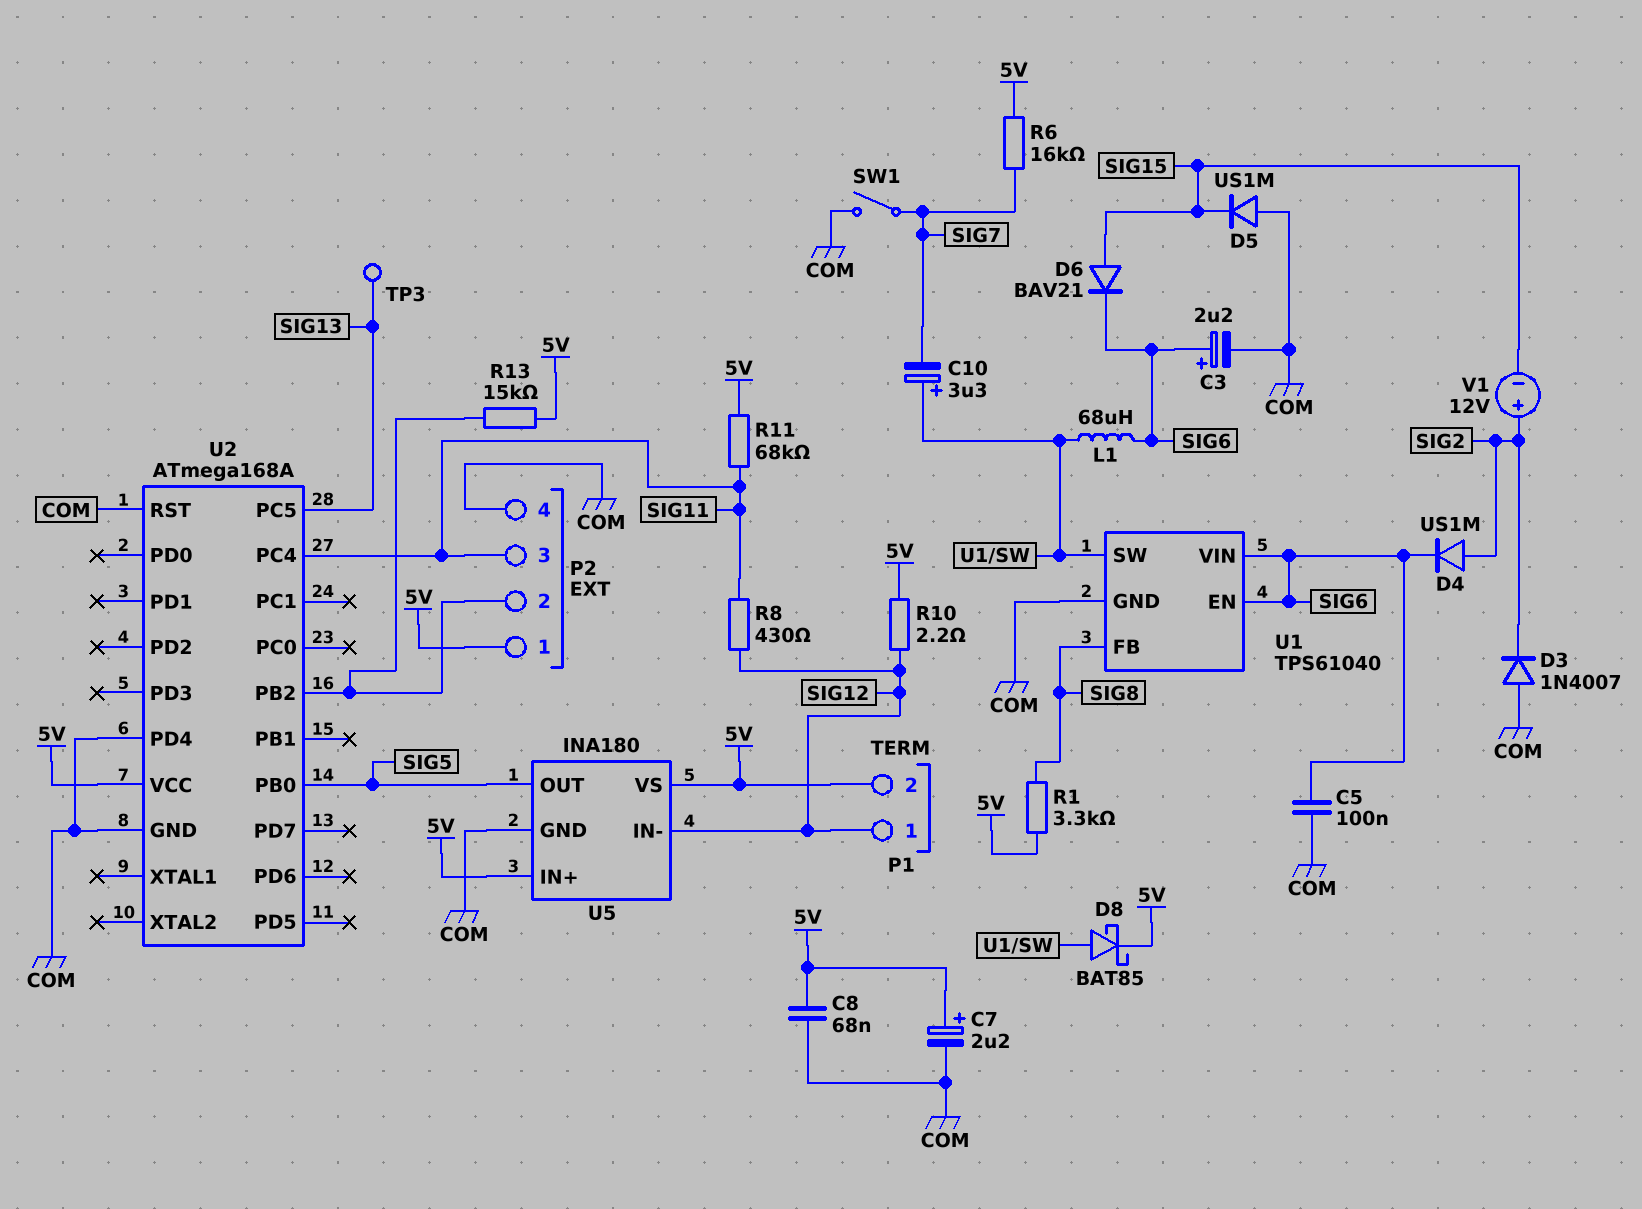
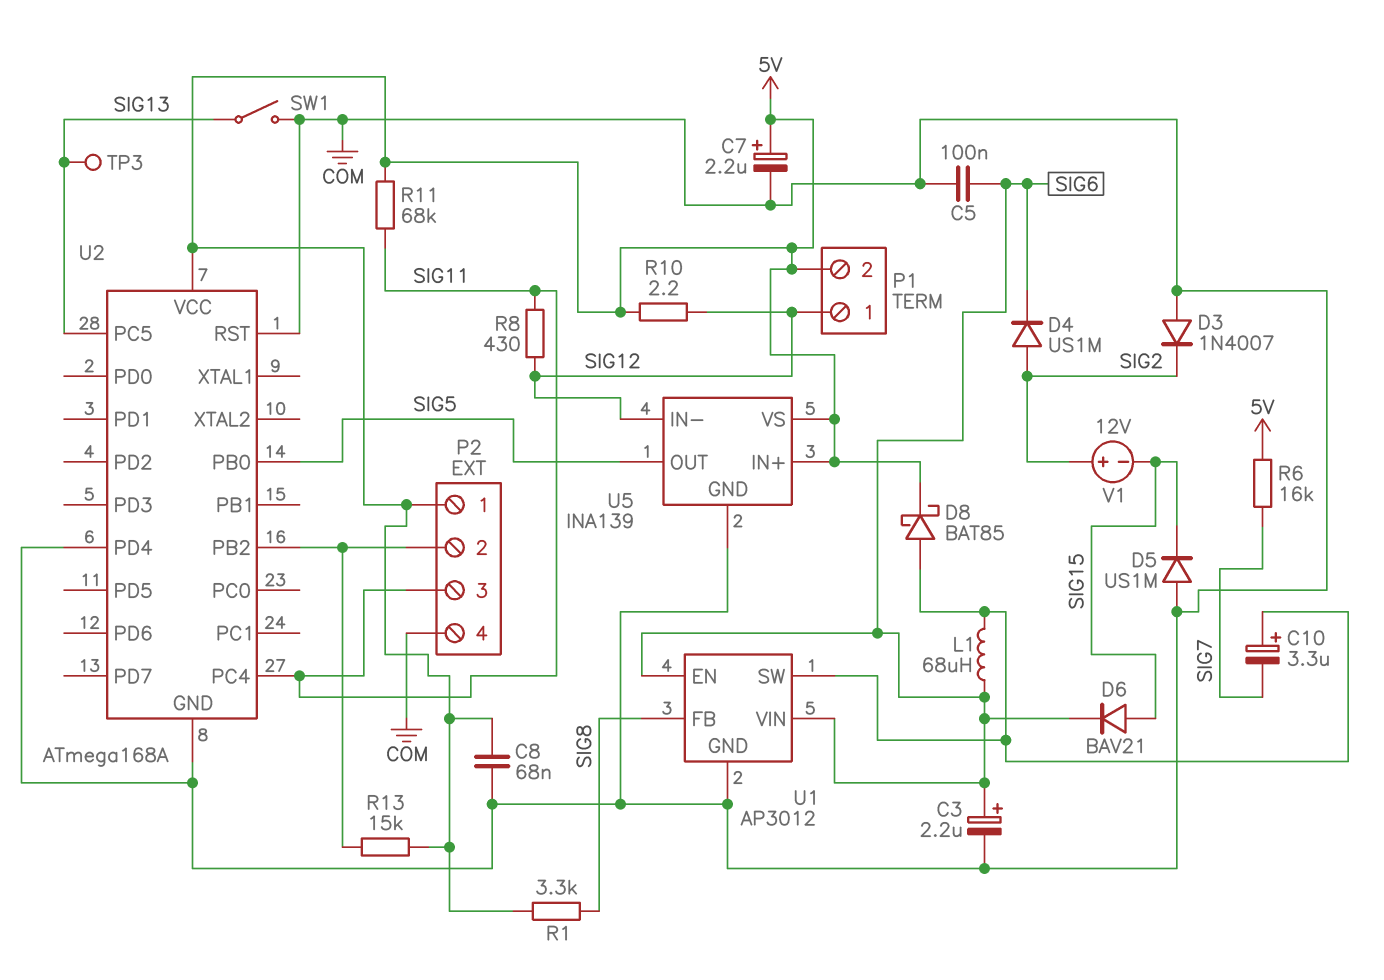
SW1: switch (COM, SIG7) -> switch (COM, SIG13)
U1: TPS61040 -> AP3012
U5: INA180 -> INA139

